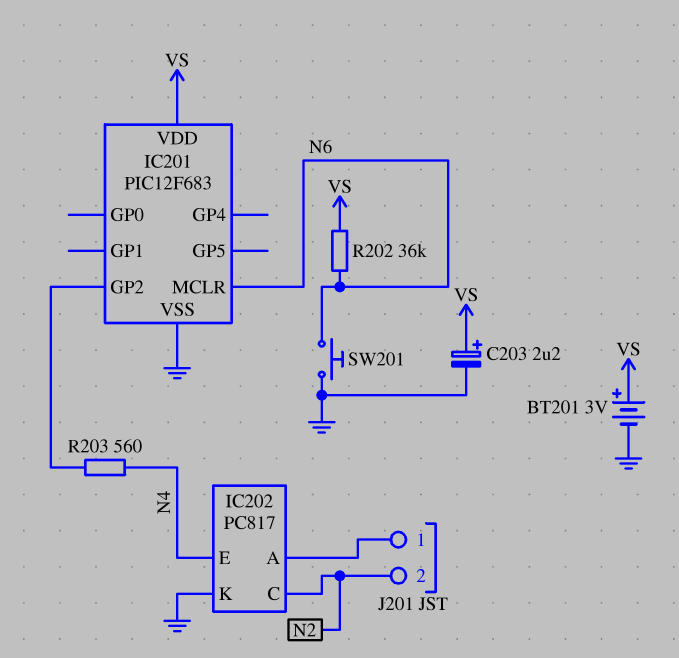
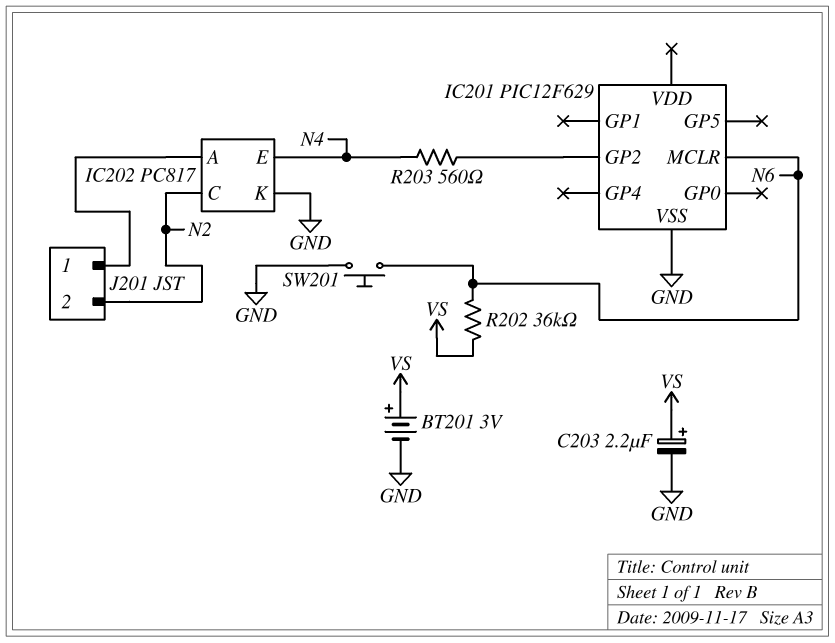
IC201: PIC12F683 -> PIC12F629
IC201 pin VDD: VS -> none

